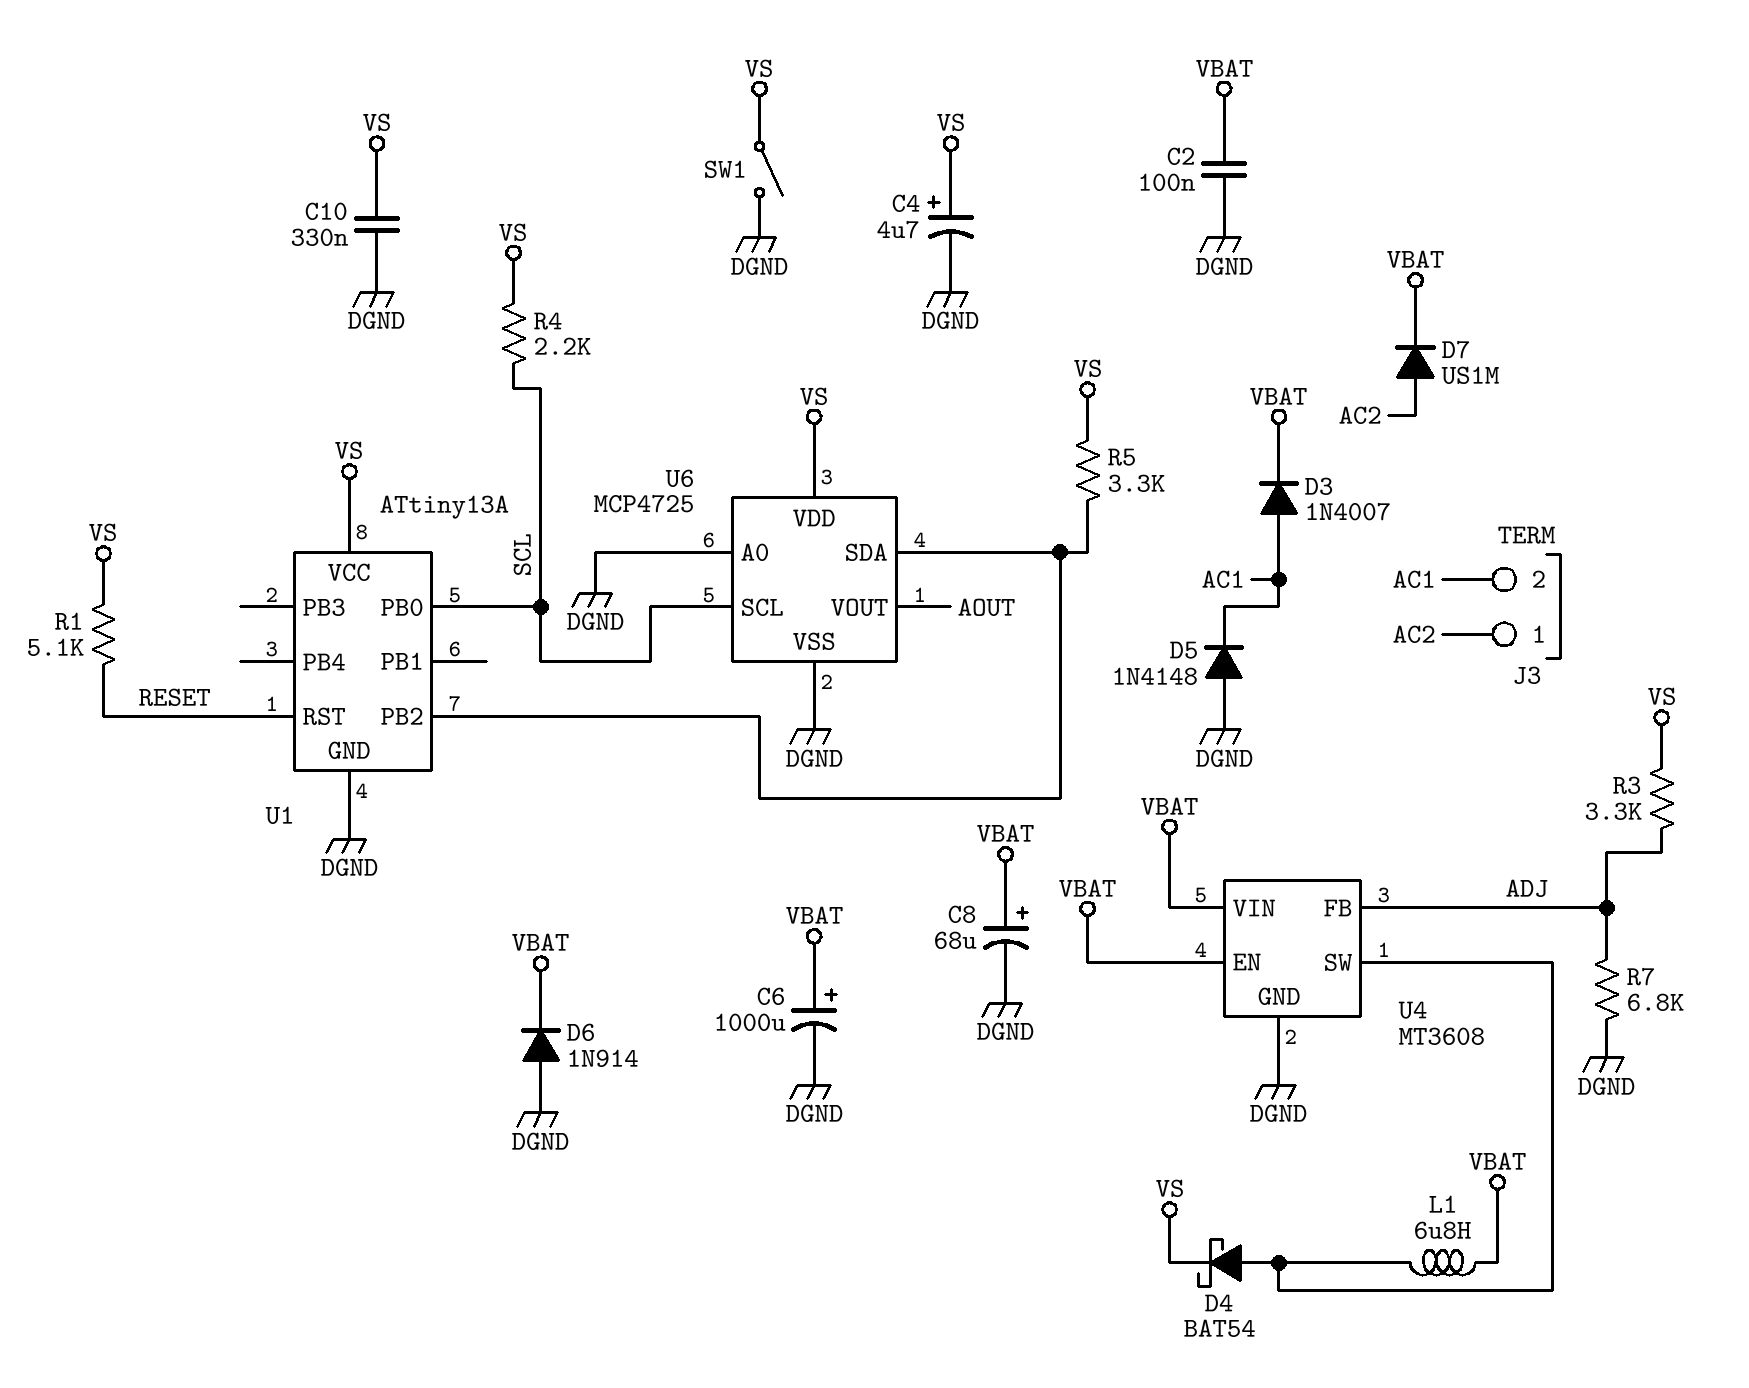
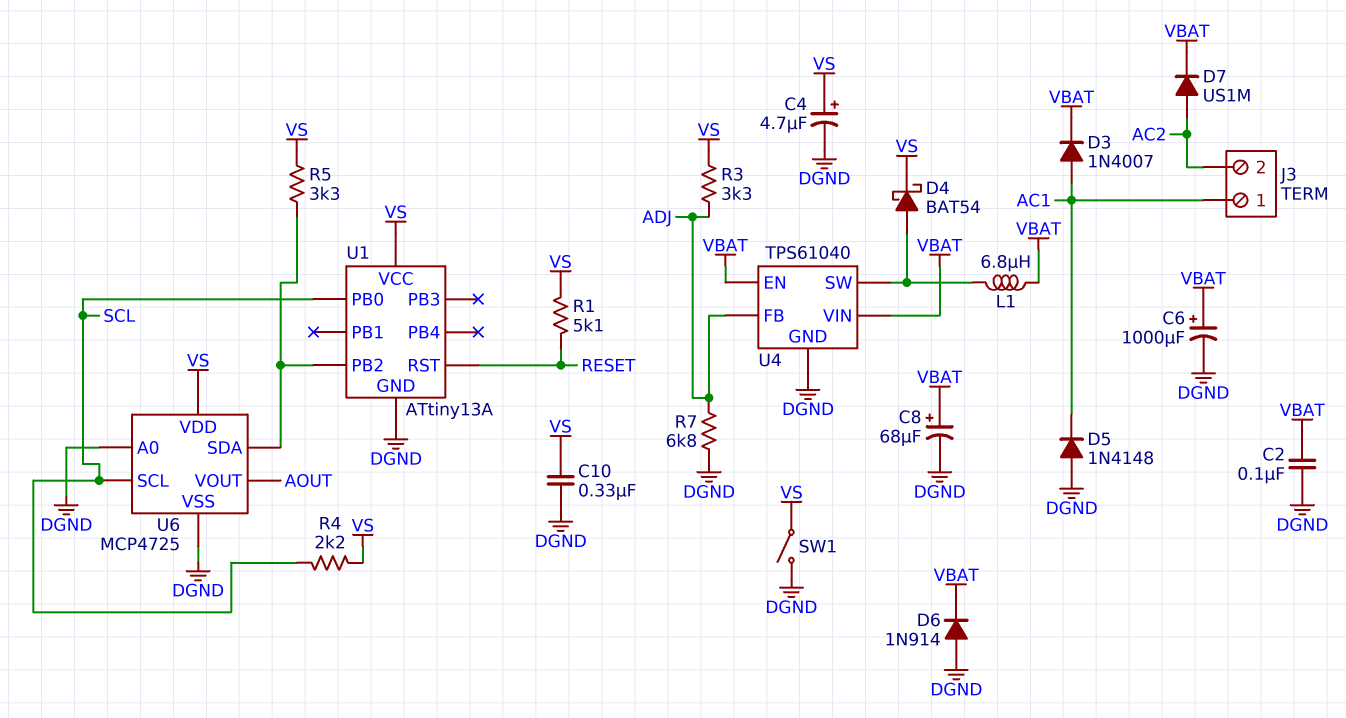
J3 pin 1: AC2 -> AC1
J3 pin 2: AC1 -> AC2
U4: MT3608 -> TPS61040

